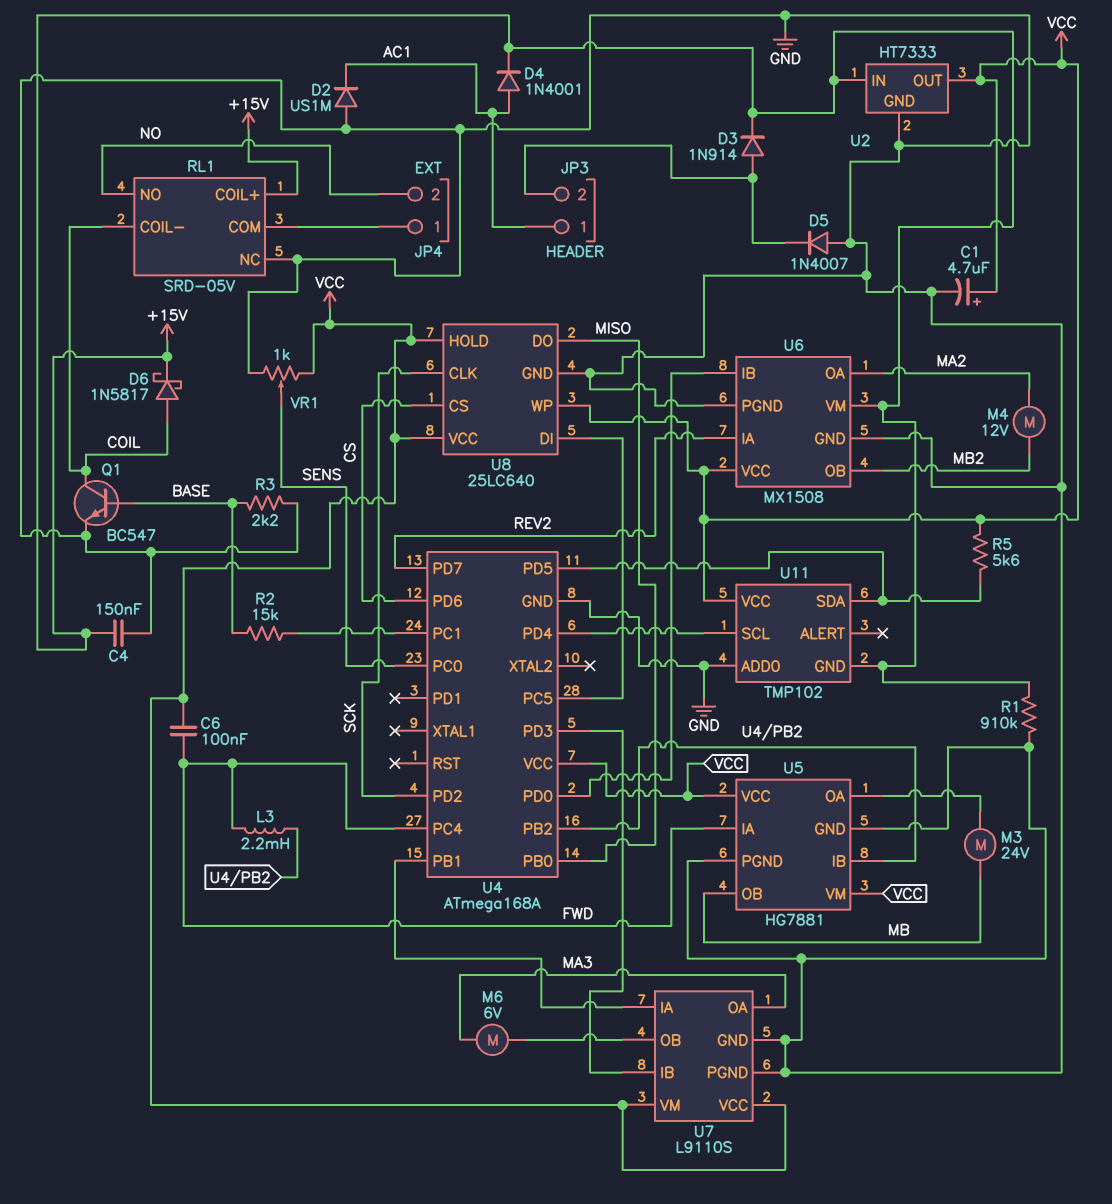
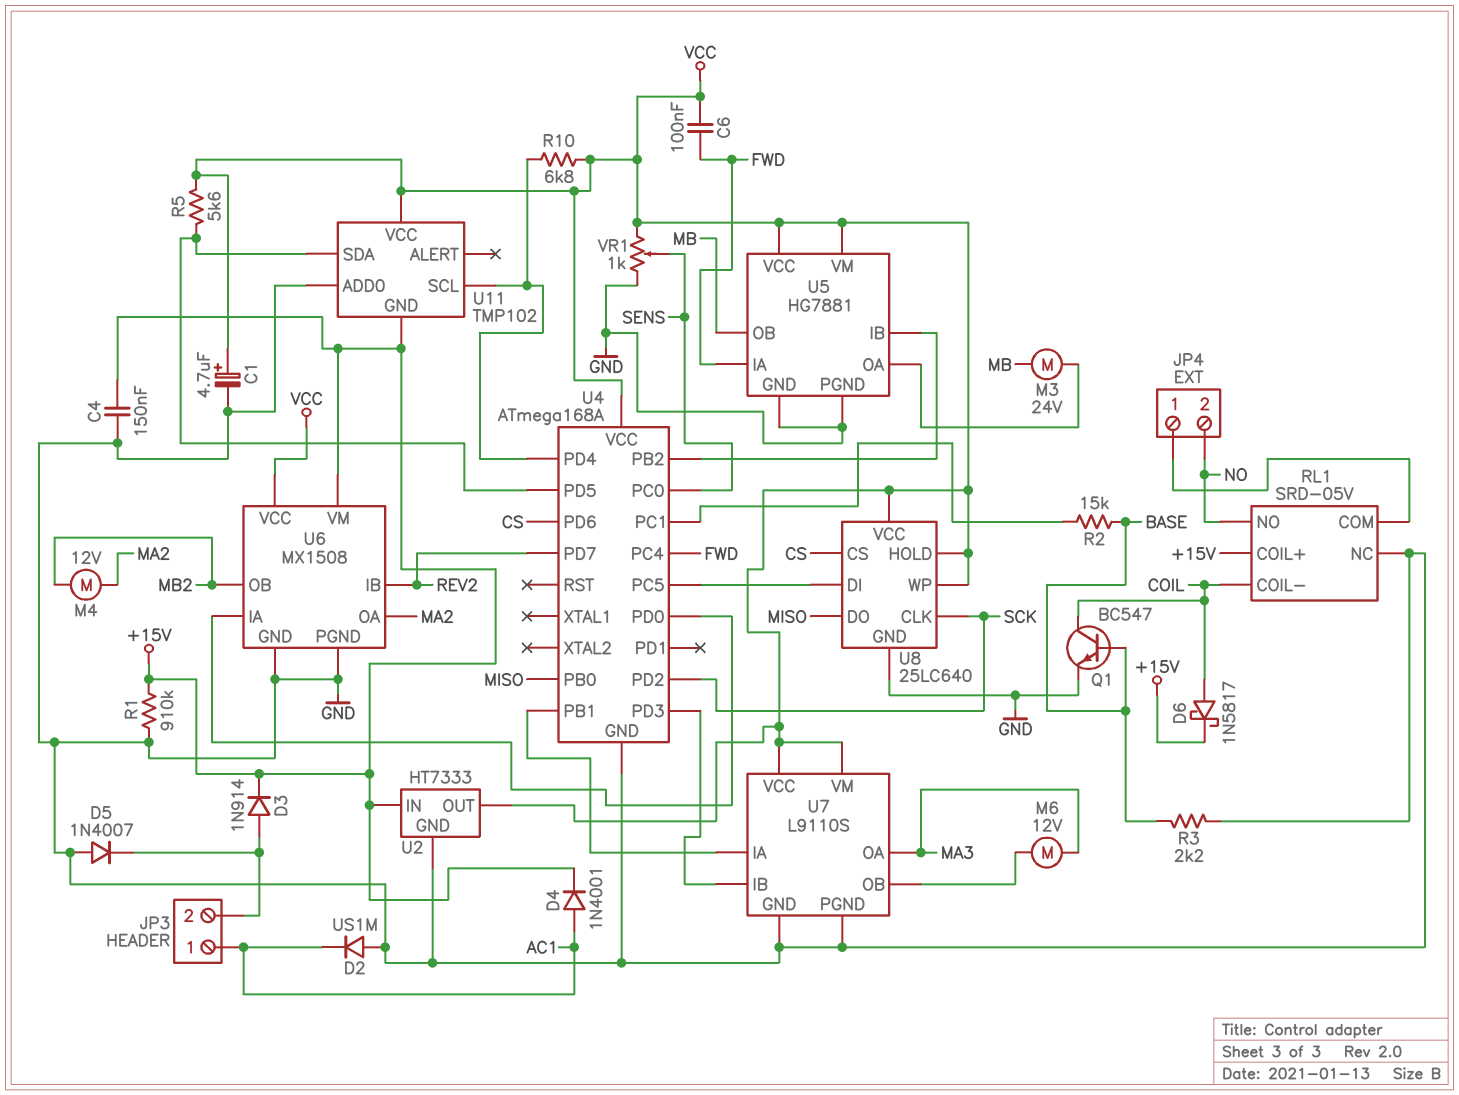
L3: 2.2mH (FWD, U4/PB2) -> none
M6: motor 6V (MA3, U7/OB) -> motor 12V (MA3, U7/OB)
R10: none -> 6.8k (U4/PD4, VCC)
U6 pin IA: REV2 -> U4/PD0
U6 pin IB: U4/PD0 -> REV2

